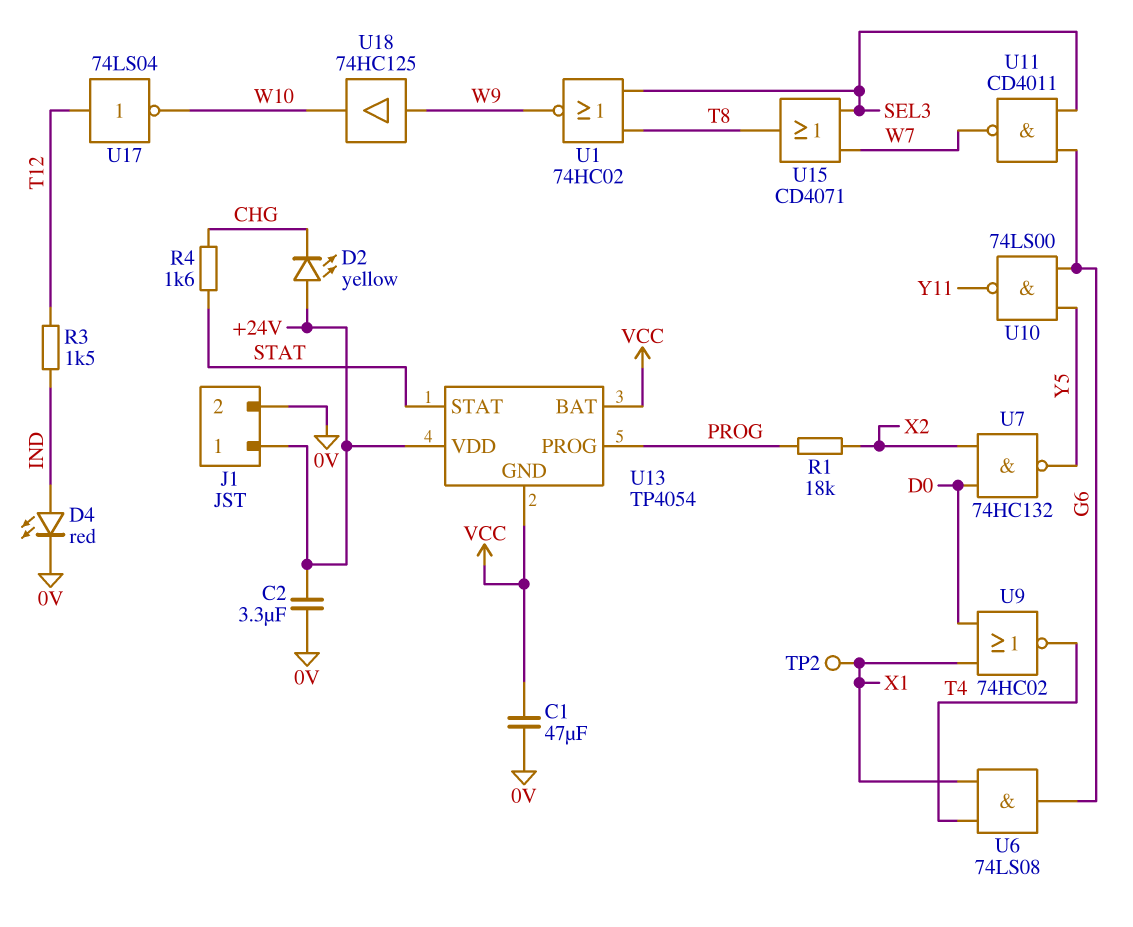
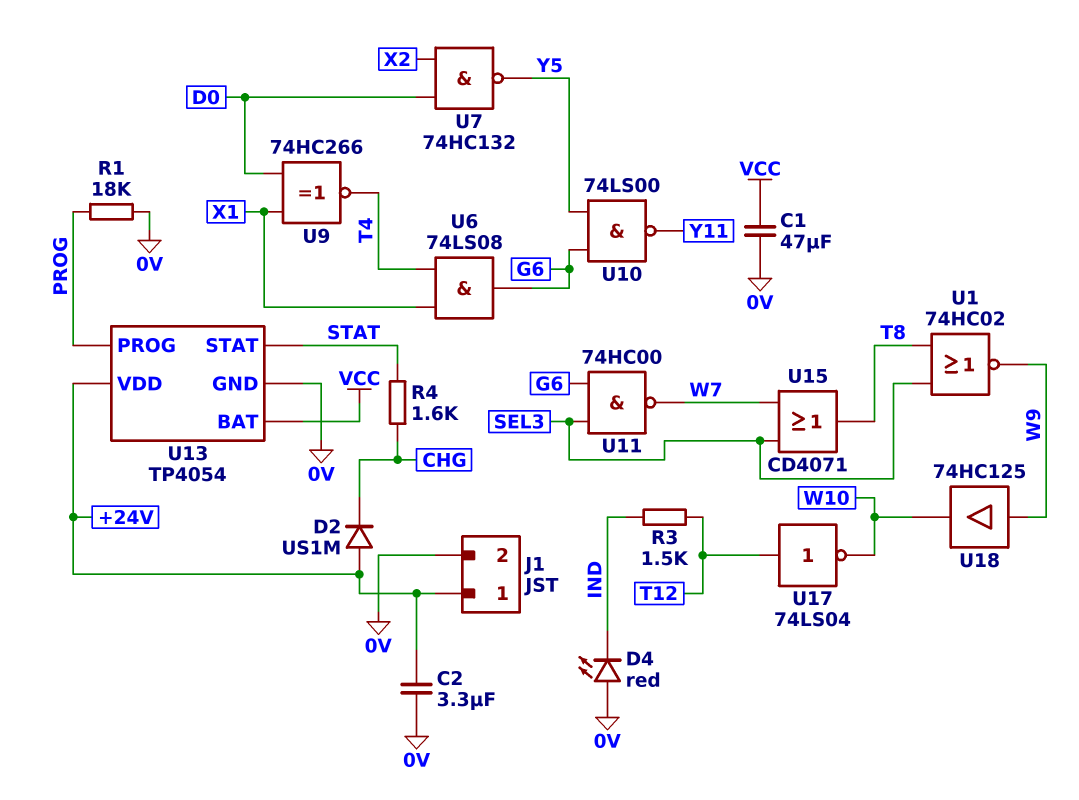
D2: LED yellow (A +24V, K CHG) -> diode US1M (A +24V, K CHG)
D4: LED red (A IND, K 0V) -> LED red (A 0V, K IND)
R1: 18k (PROG, X2) -> 18k (0V, PROG)
TP2: test point (X1) -> none
U9: NOR 74HC02 (in D0, in X1, out T4) -> XNOR 74HC266 (in D0, in X1, out T4)
U11: NAND CD4011 (in G6, in SEL3, out W7) -> NAND 74HC00 (in G6, in SEL3, out W7)
U13 pin GND: VCC -> 0V

